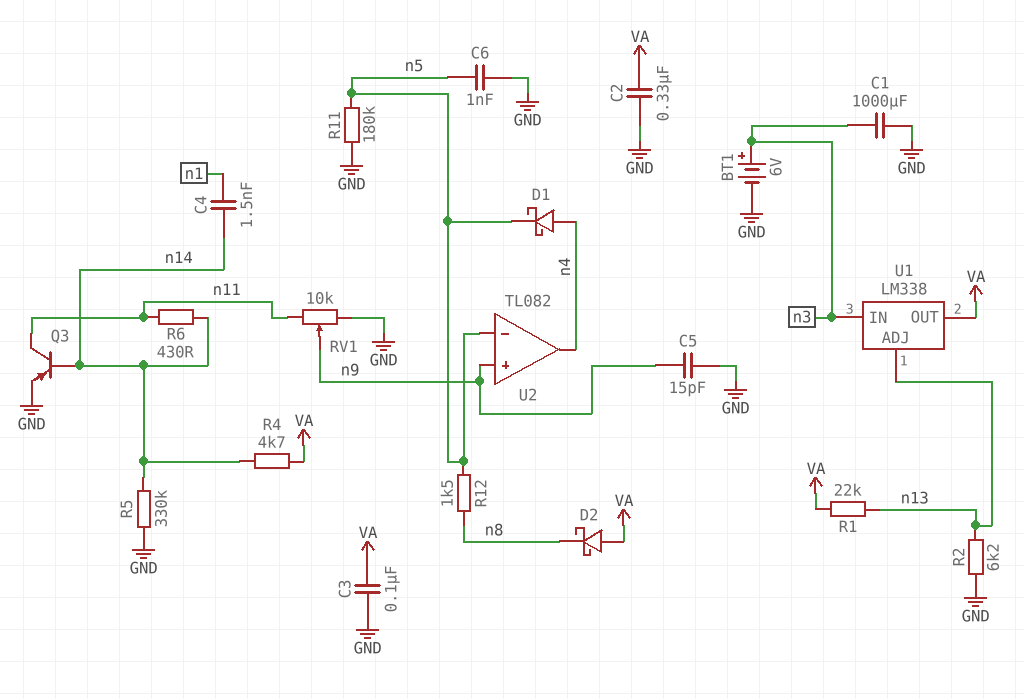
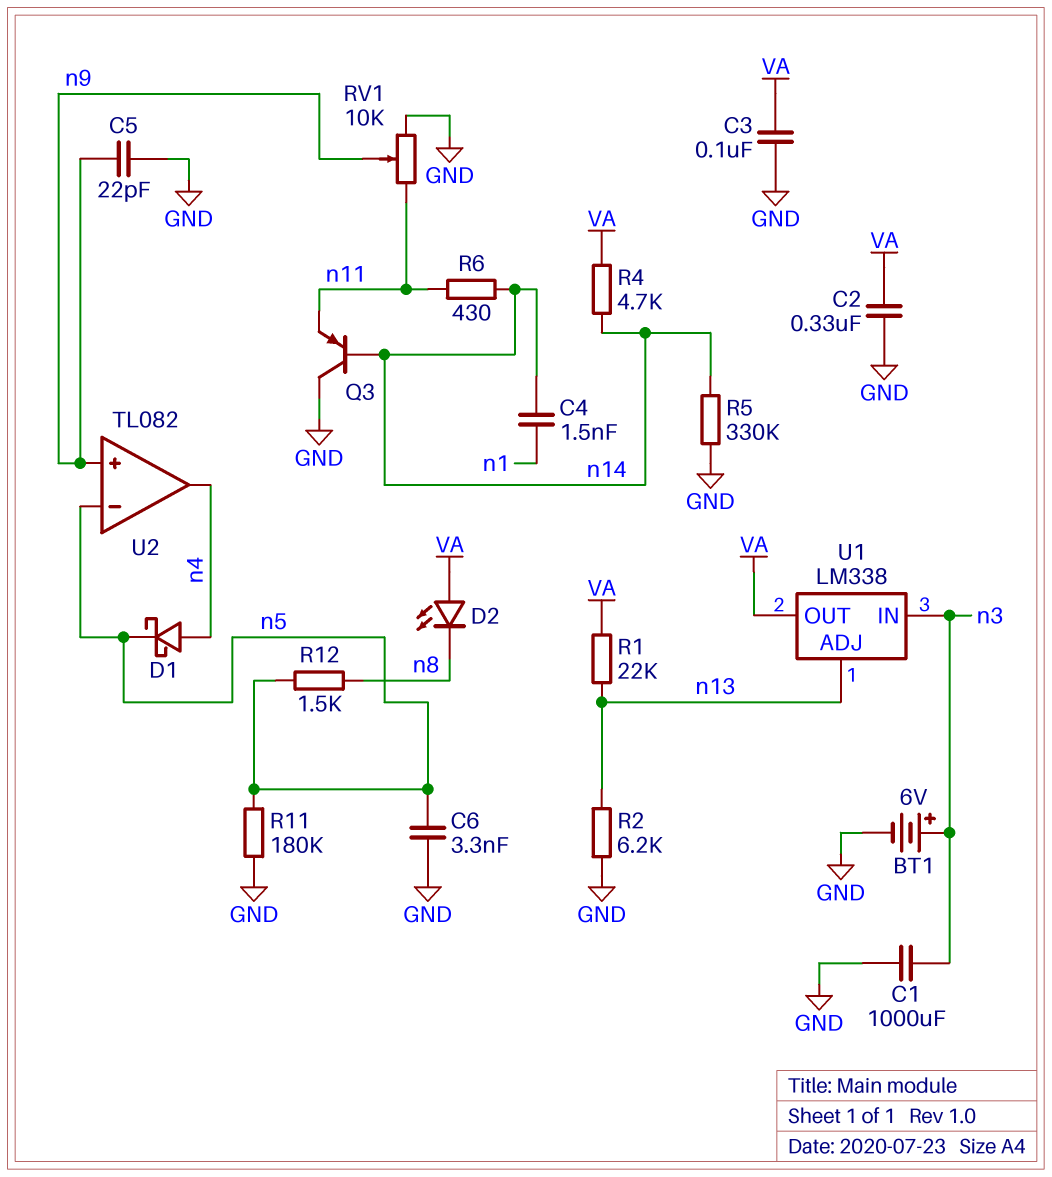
C5: 15pF (GND, n9) -> 22pF (GND, n9)
C6: 1nF (GND, n5) -> 3.3nF (GND, n5)
D2: schottky (A VA, K n8) -> LED (A VA, K n8)
Q3: PNP (B n14, C n11, E GND) -> PNP (B n14, C GND, E n11)

